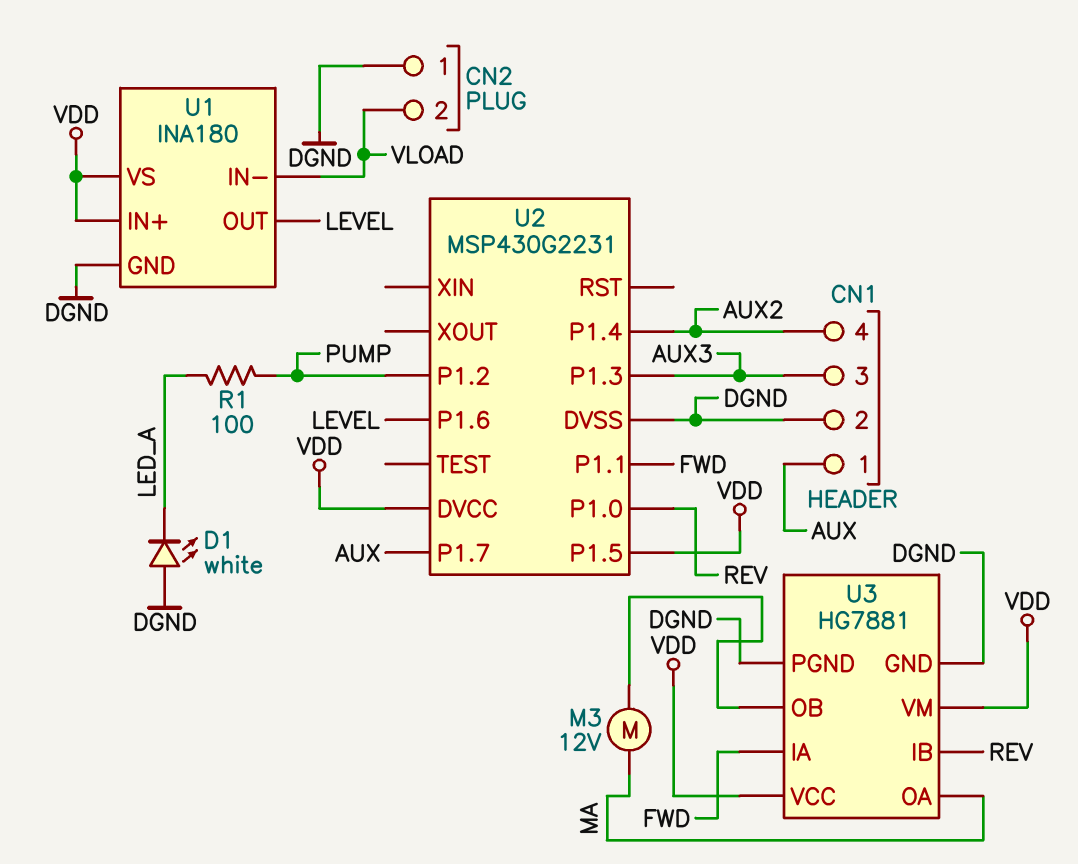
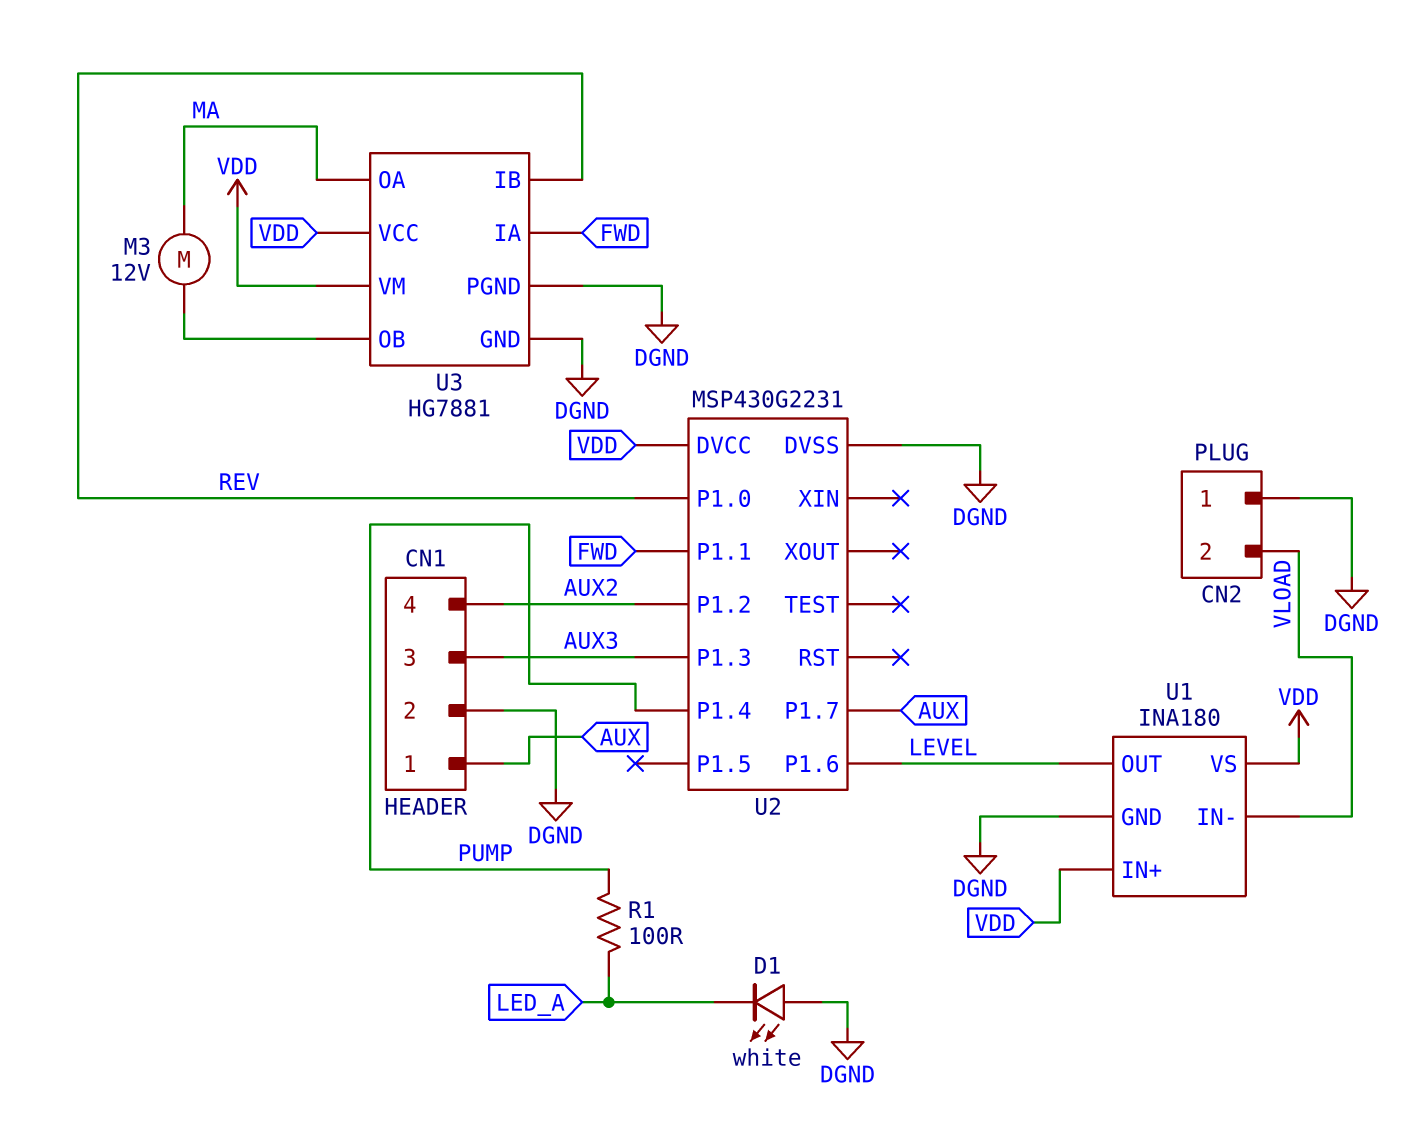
U2 pin P1.2: PUMP -> AUX2
U2 pin P1.4: AUX2 -> PUMP
U2 pin P1.5: VDD -> none

